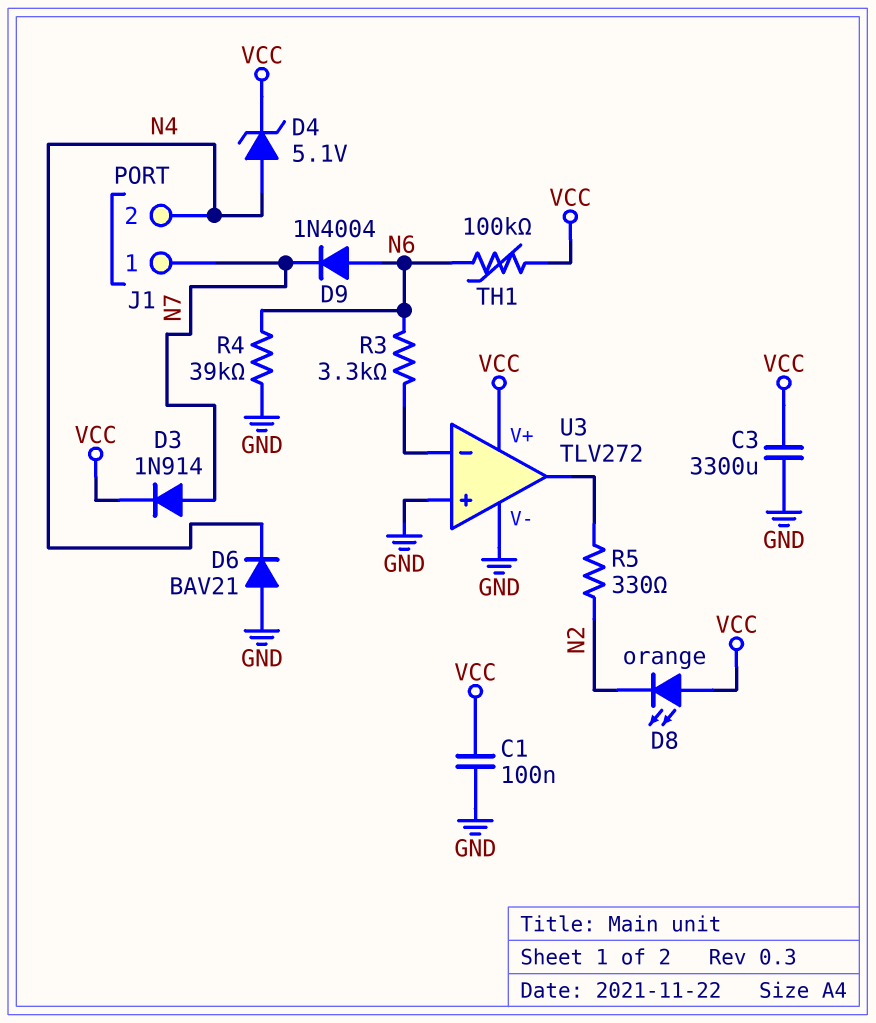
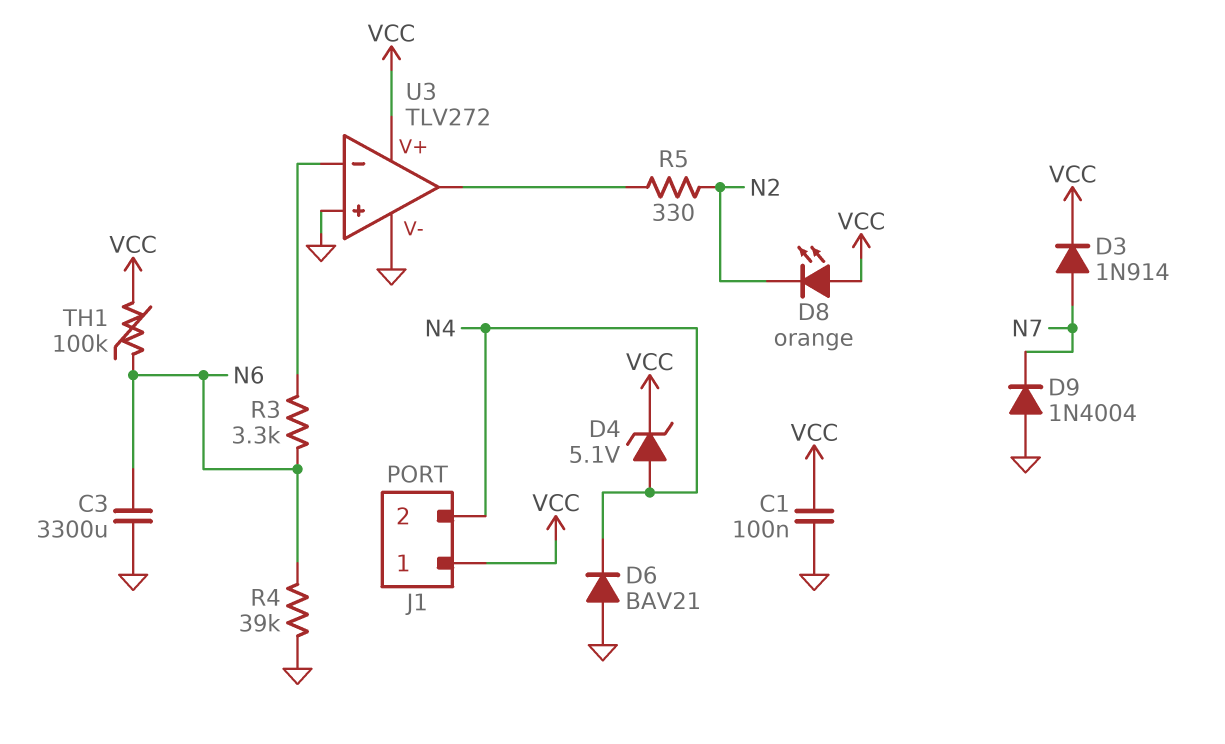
C3: 3300uF (GND, VCC) -> 3300uF (GND, N6)
D9: diode 1N4004 (A N6, K N7) -> diode 1N4004 (A GND, K N7)
J1 pin 1: N7 -> VCC

